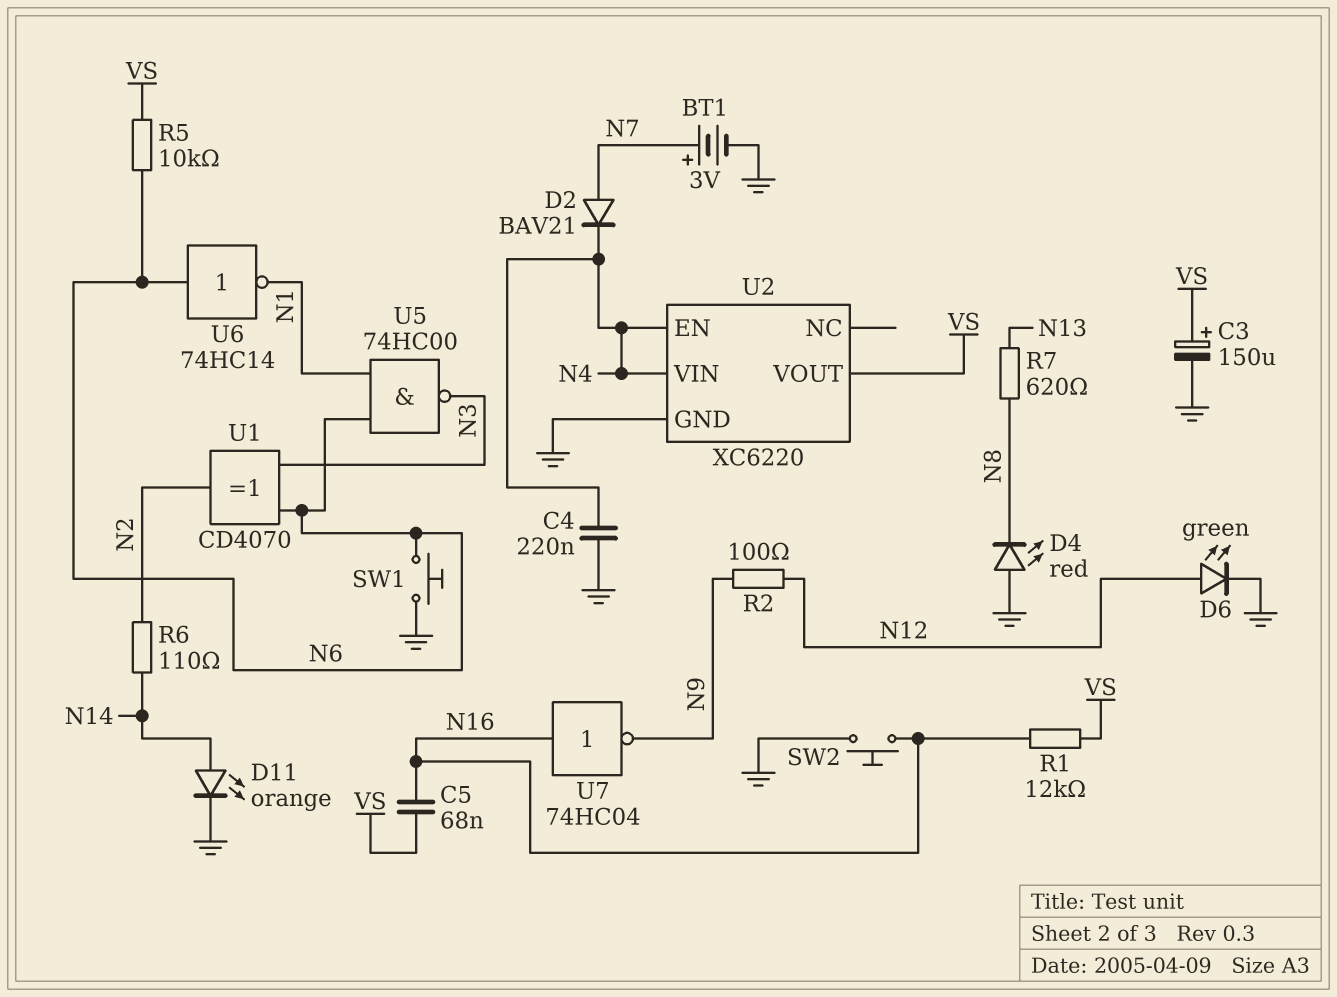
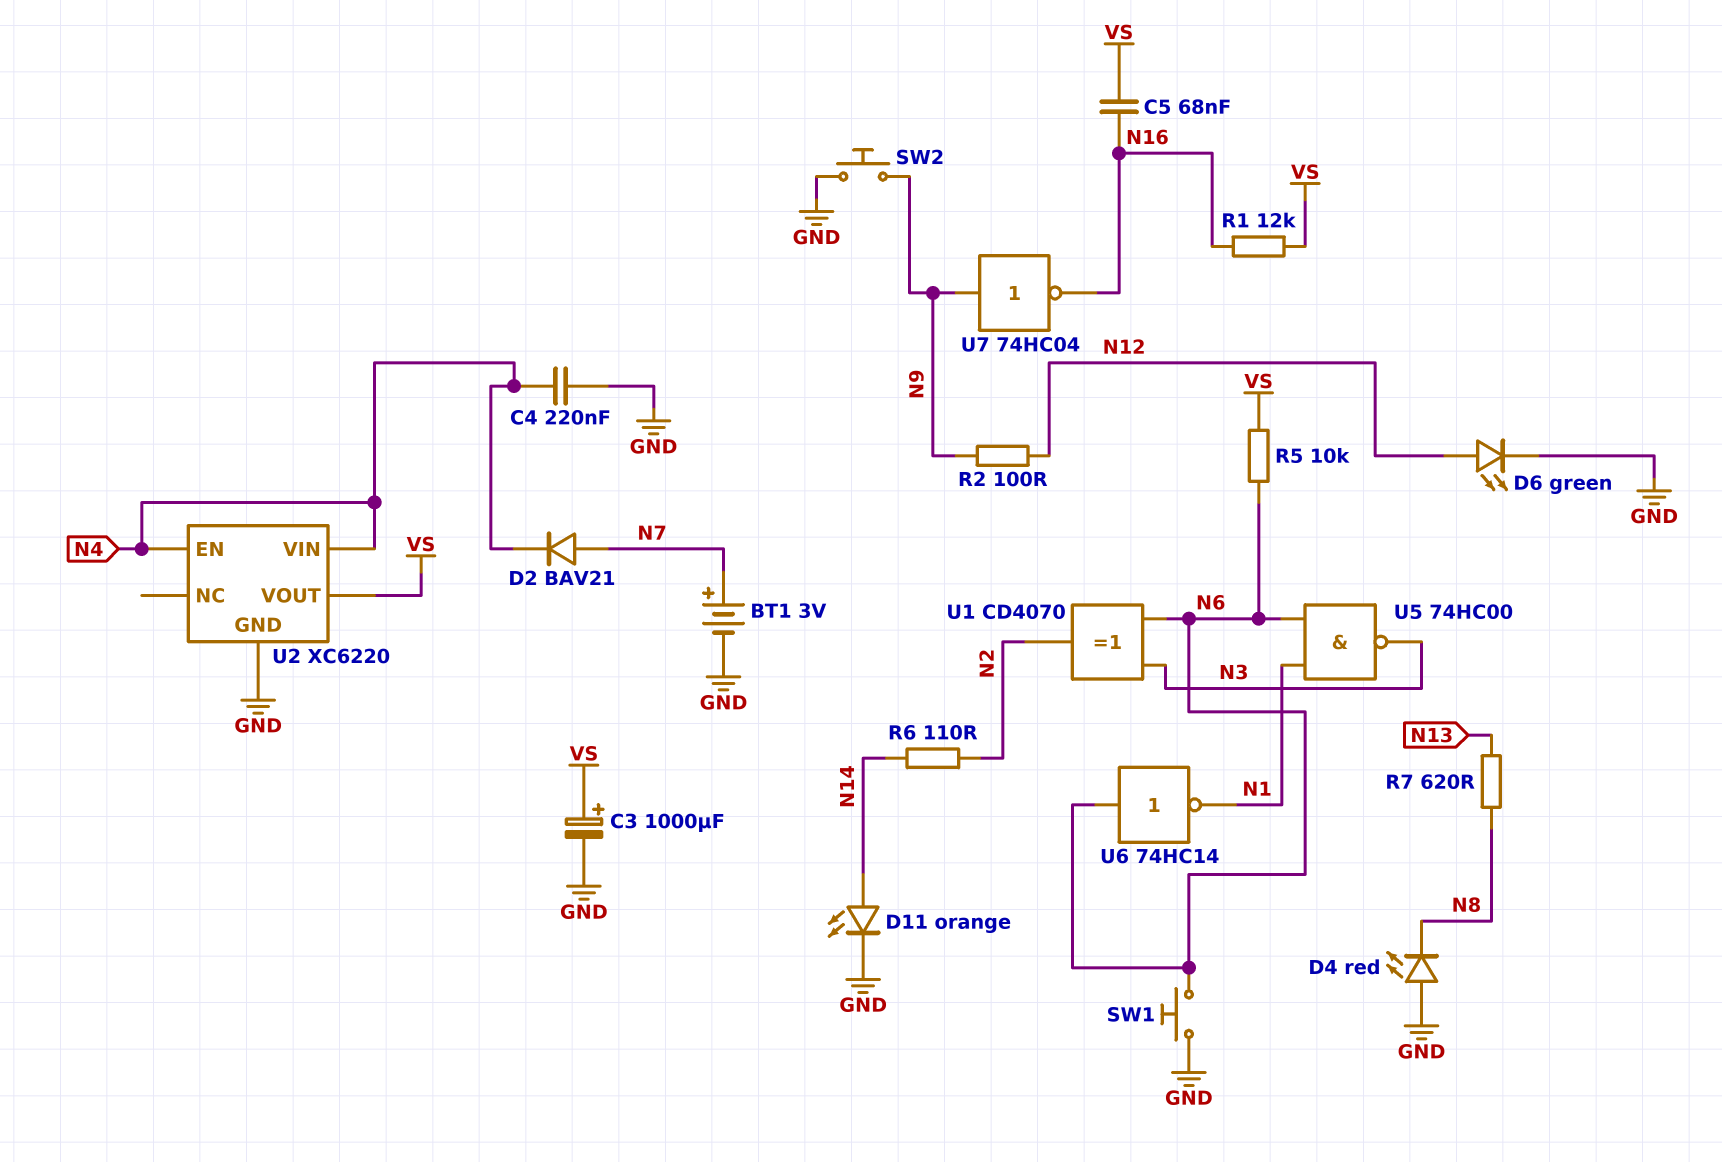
C3: 150uF (plus VS, minus GND) -> 1000uF (plus VS, minus GND)
SW2: button (GND, N16) -> button (GND, N9)
U7: NOT 74HC04 (in N16, out N9) -> NOT 74HC04 (in N9, out N16)

